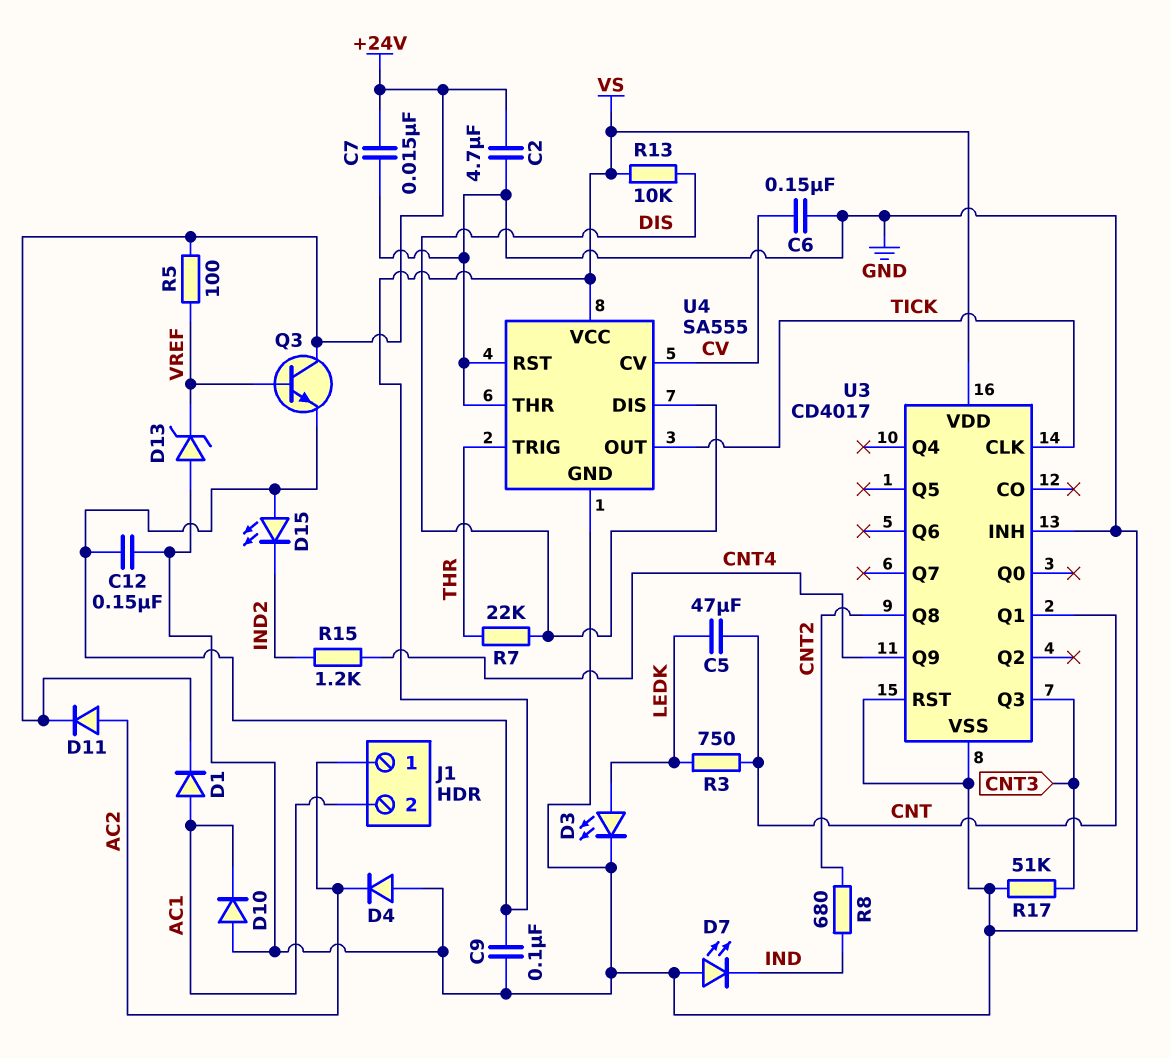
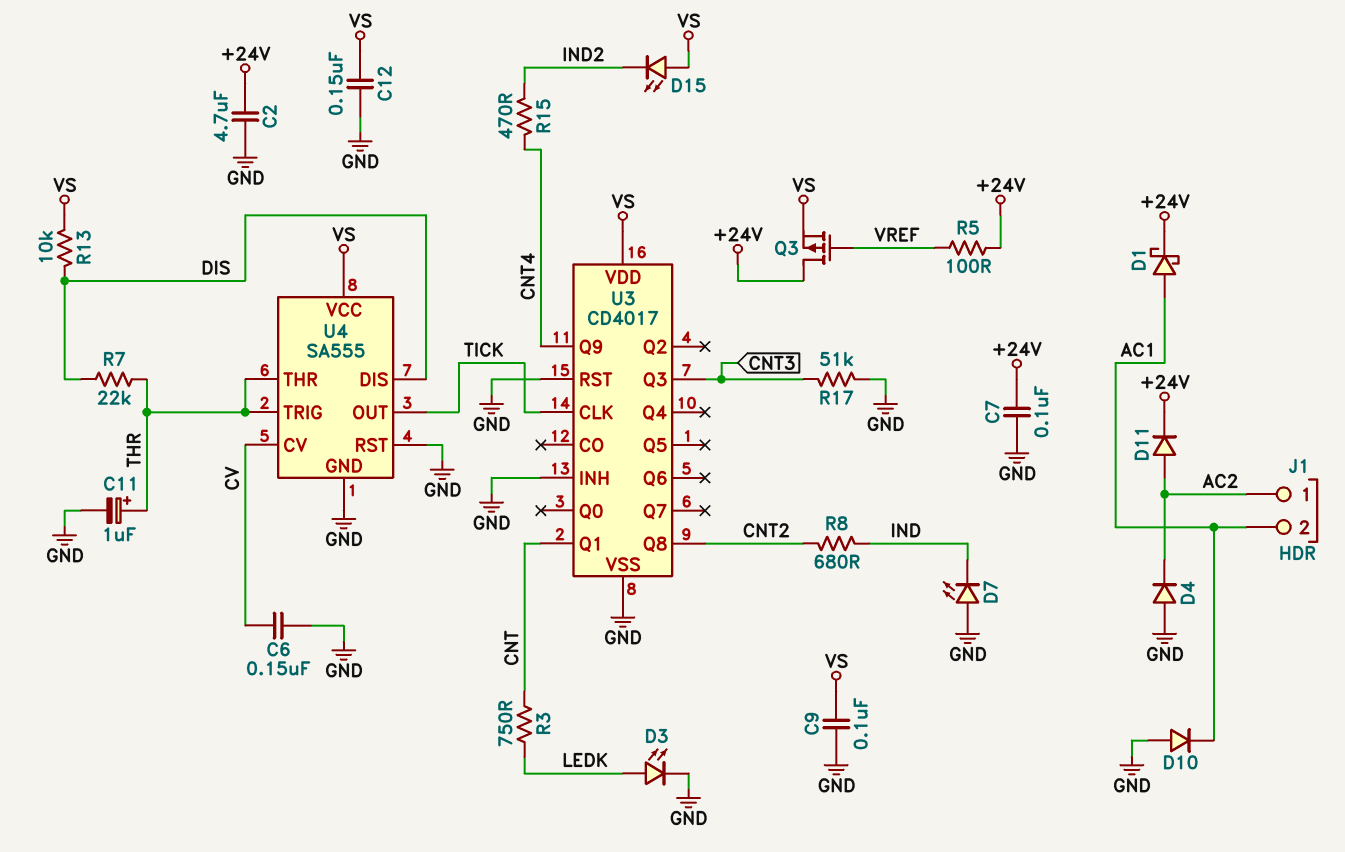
C5: 47uF (CNT, LEDK) -> none
C7: 15nF (+24V, GND) -> 100nF (+24V, GND)
C11: none -> 1uF (plus THR, minus GND)
D1: diode (A AC1, K +24V) -> schottky (A AC1, K +24V)
D13: zener (A GND, K VREF) -> none
Q3: NPN (B VREF, C +24V, E VS) -> PMOS (G VREF, D +24V, S VS)
R15: 1.2k (CNT4, IND2) -> 470 (CNT4, IND2)
U4 pin THR: GND -> THR

